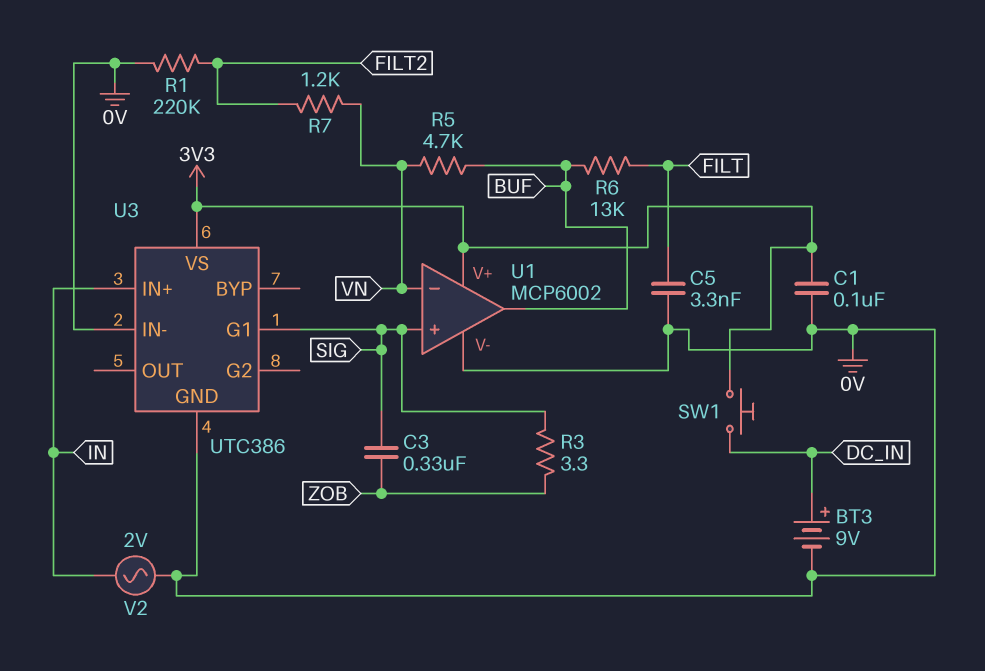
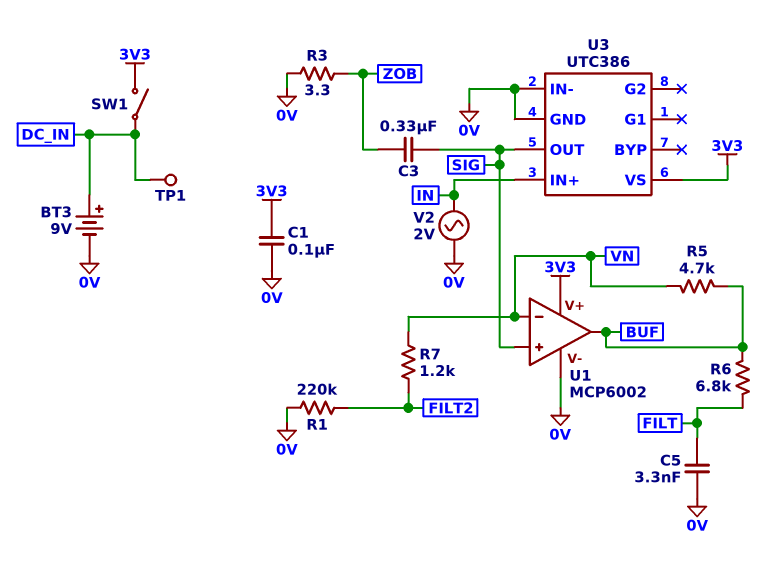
R3: 3.3 (SIG, ZOB) -> 3.3 (0V, ZOB)
R6: 13k (BUF, FILT) -> 6.8k (BUF, FILT)
SW1: button (3V3, DC_IN) -> switch (3V3, DC_IN)
TP1: none -> test point (DC_IN)
U3 pin G1: SIG -> none
U3 pin OUT: none -> SIG

